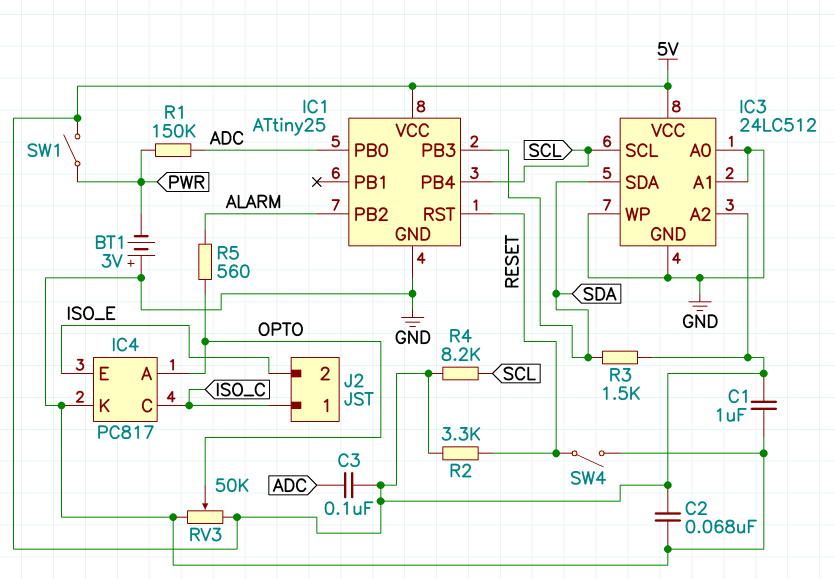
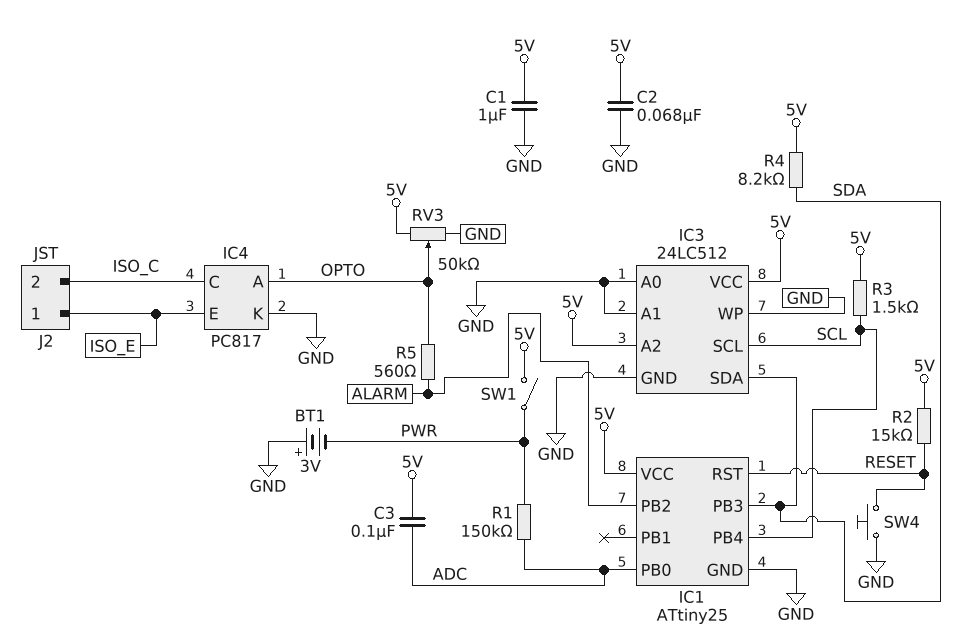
J2 pin 1: ISO_C -> ISO_E
J2 pin 2: ISO_E -> ISO_C
R2: 3.3k (5V, RESET) -> 15k (5V, RESET)
R3: 1.5k (5V, SDA) -> 1.5k (5V, SCL)
R4: 8.2k (5V, SCL) -> 8.2k (5V, SDA)
SW4: switch (GND, RESET) -> button (GND, RESET)

